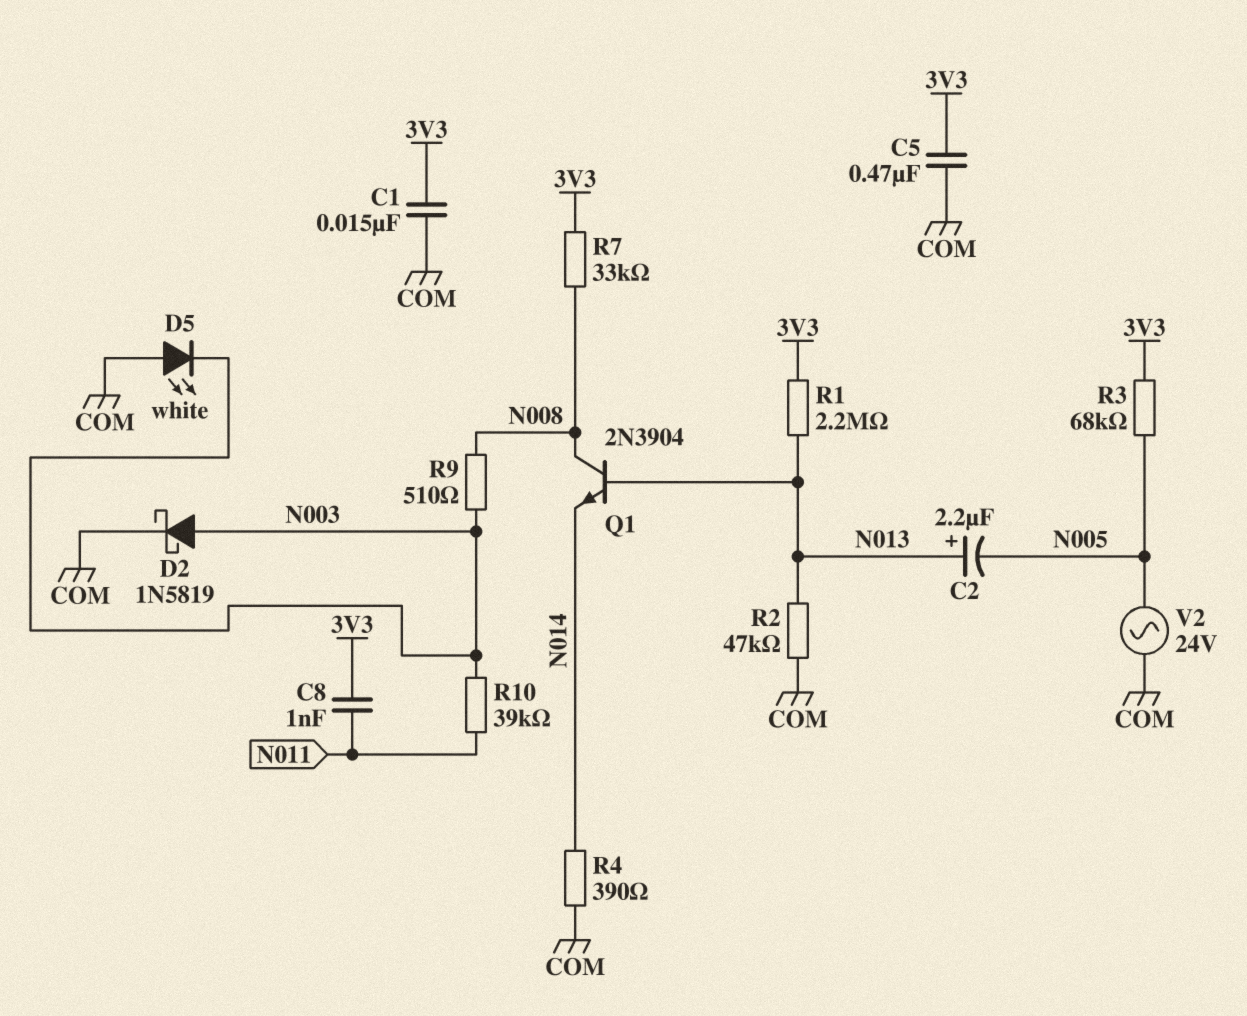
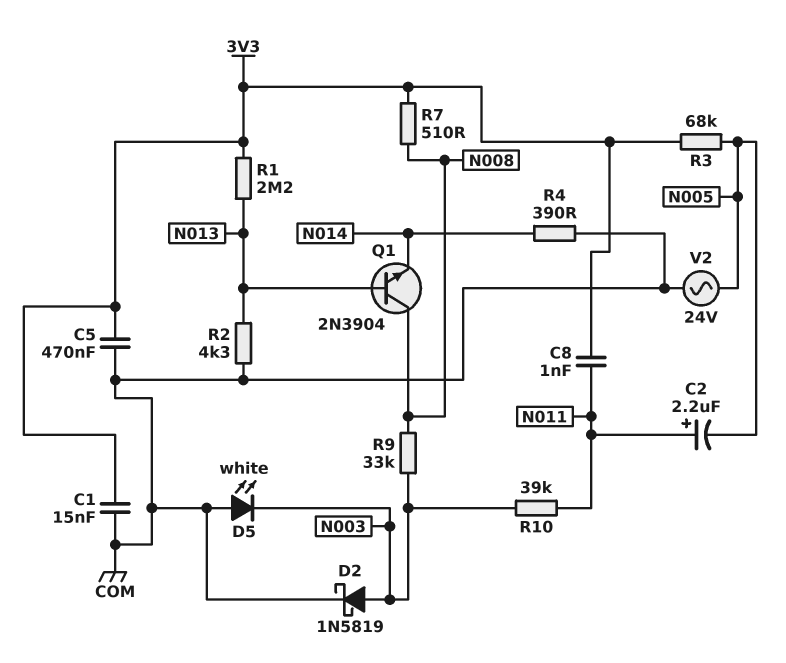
C2: 2.2uF (plus N013, minus N005) -> 2.2uF (plus N011, minus N005)
R2: 47k (COM, N013) -> 4.3k (COM, N013)
R7: 33k (3V3, N008) -> 510 (3V3, N008)
R9: 510 (N003, N008) -> 33k (N003, N008)

